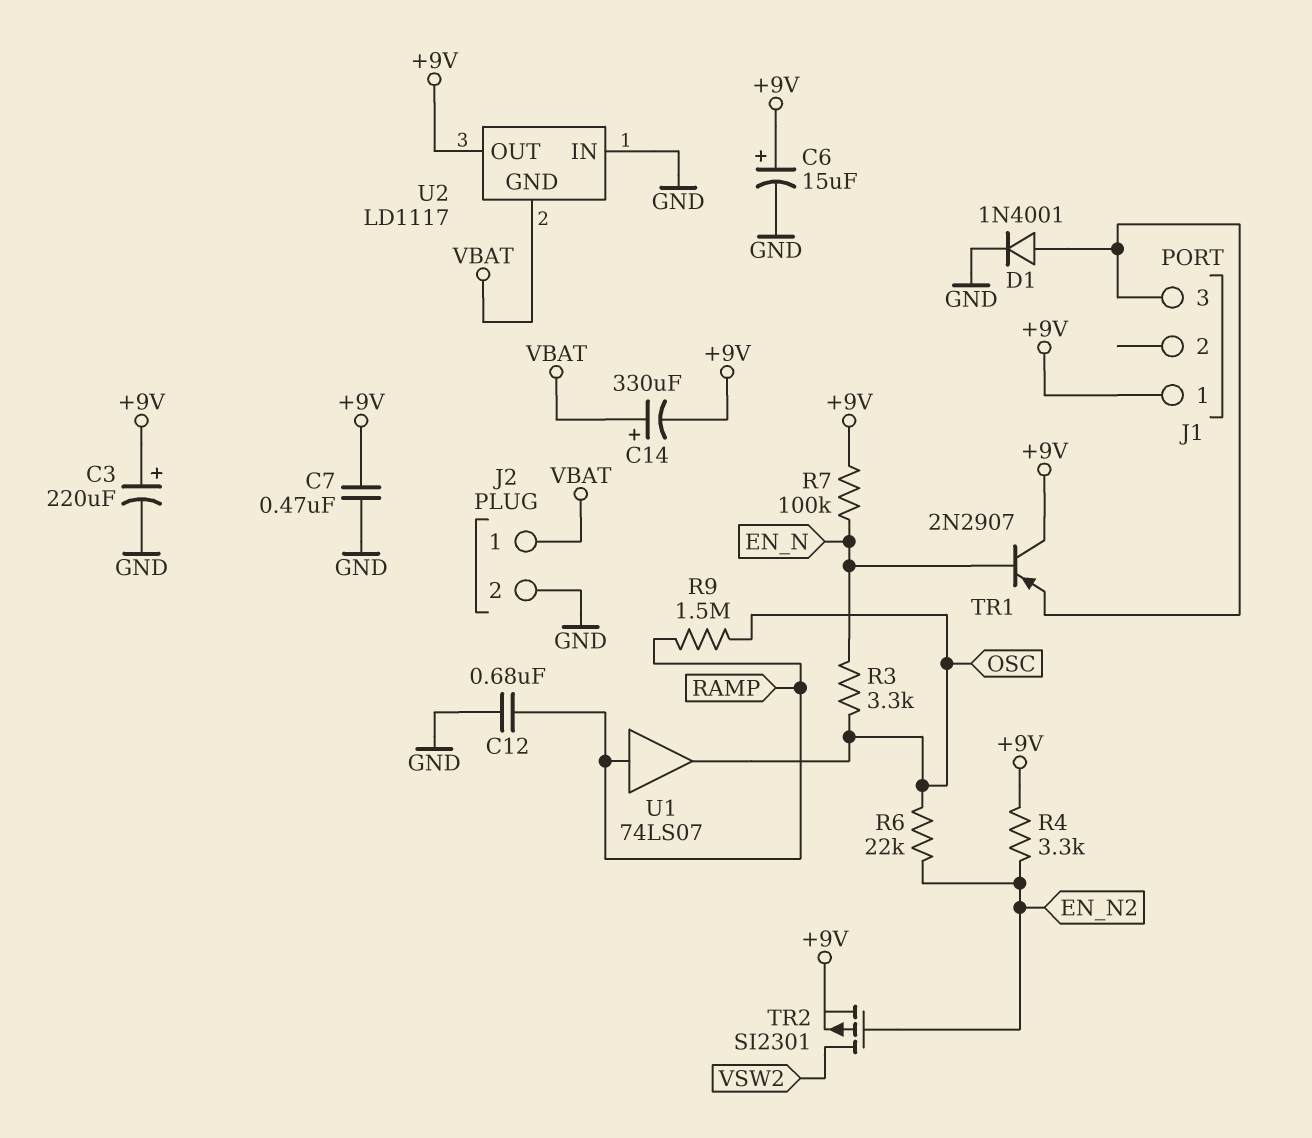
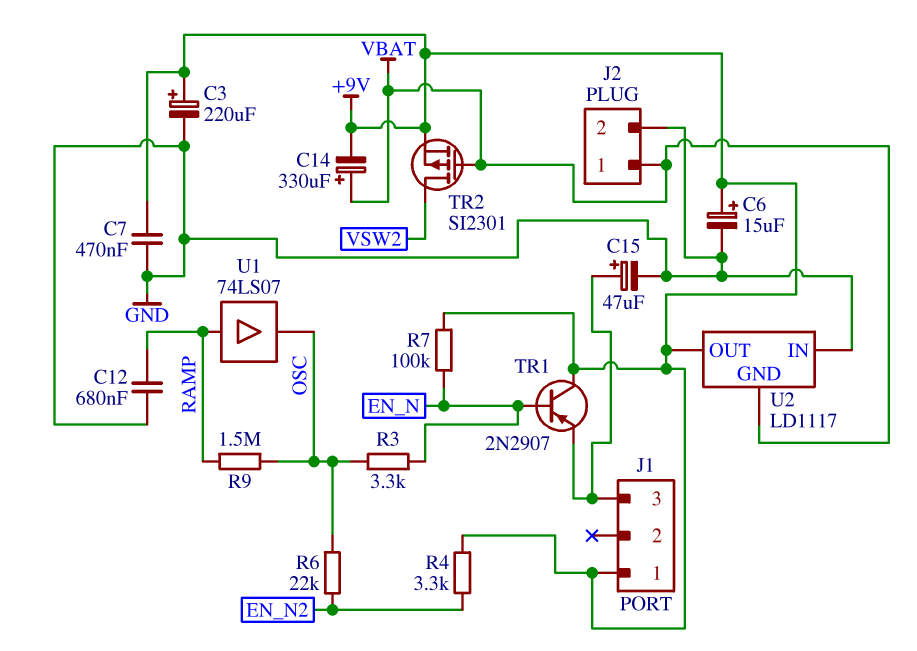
C15: none -> 47uF (plus J1/3, minus GND)
D1: diode 1N4001 (A J1/3, K GND) -> none
TR2: PMOS SI2301 (G EN_N2, D VSW2, S +9V) -> PMOS SI2301 (G VBAT, D VSW2, S +9V)

